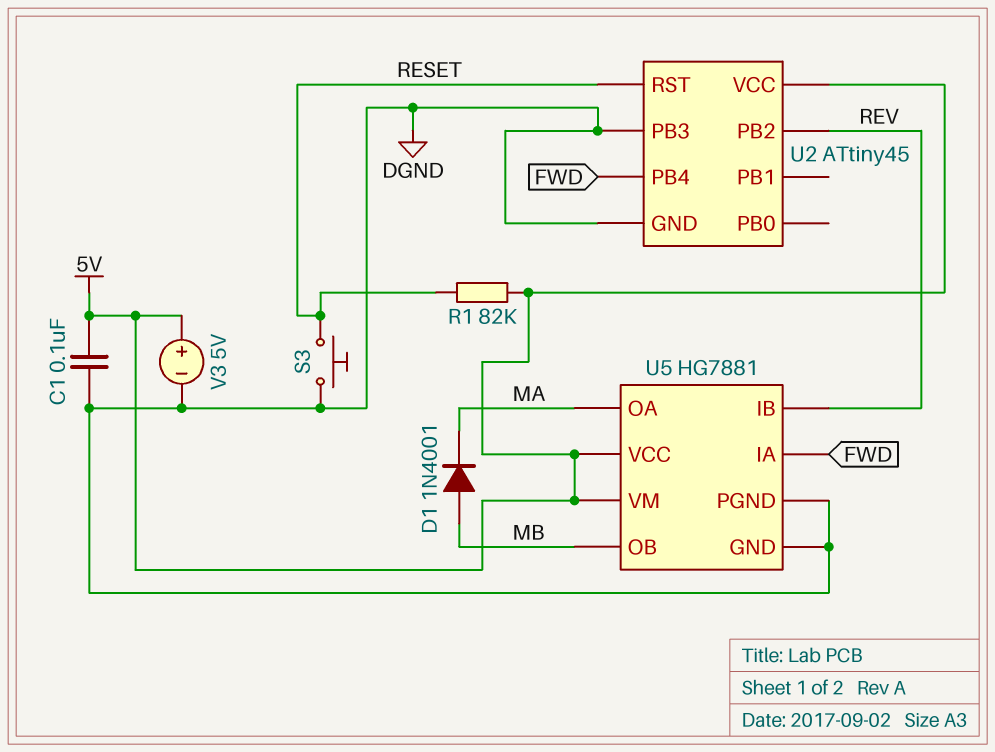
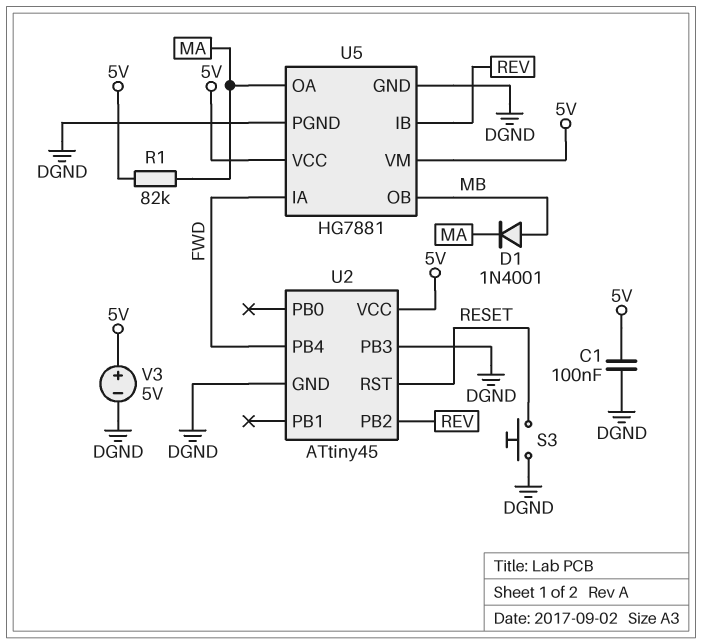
R1: 82k (5V, RESET) -> 82k (5V, MA)

